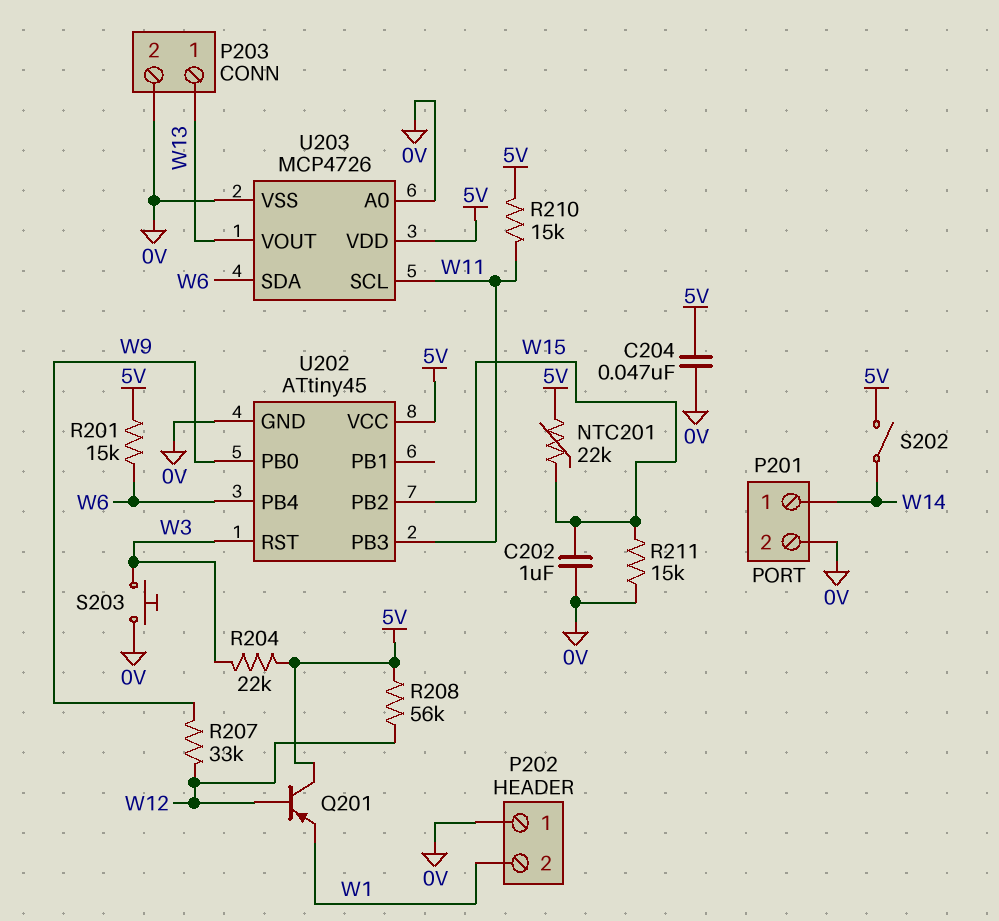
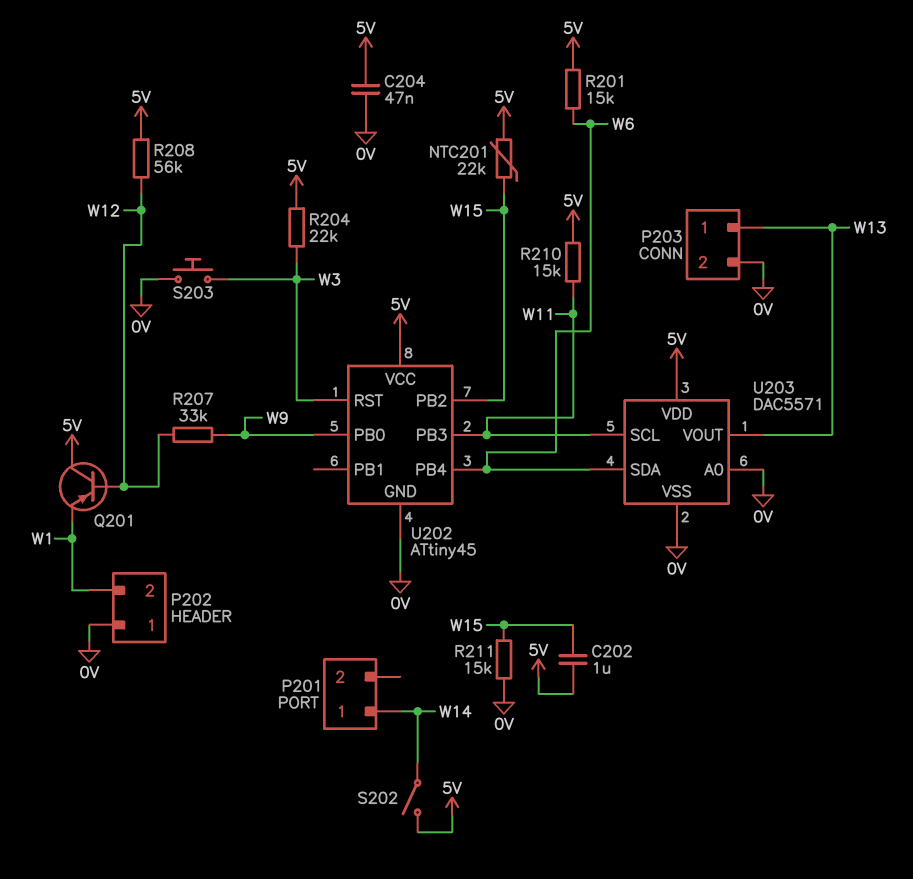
C202: 1uF (0V, W15) -> 1uF (5V, W15)
P201 pin 2: 0V -> none
U203: MCP4726 -> DAC5571

